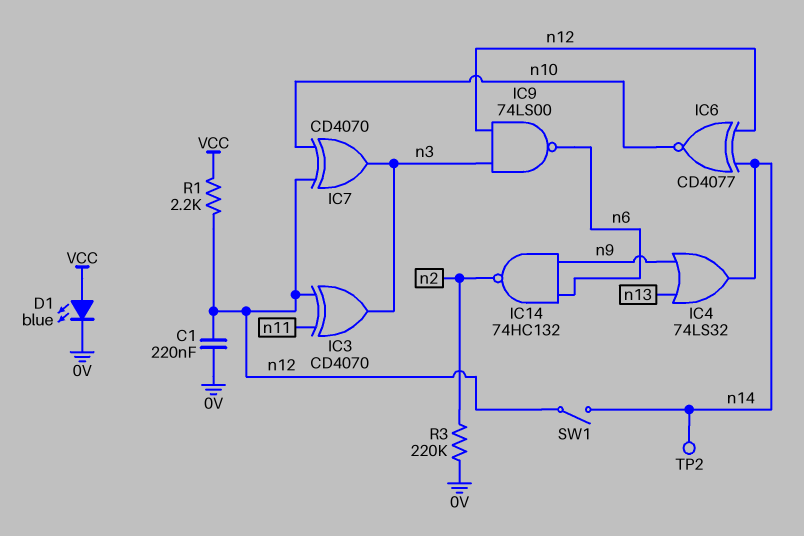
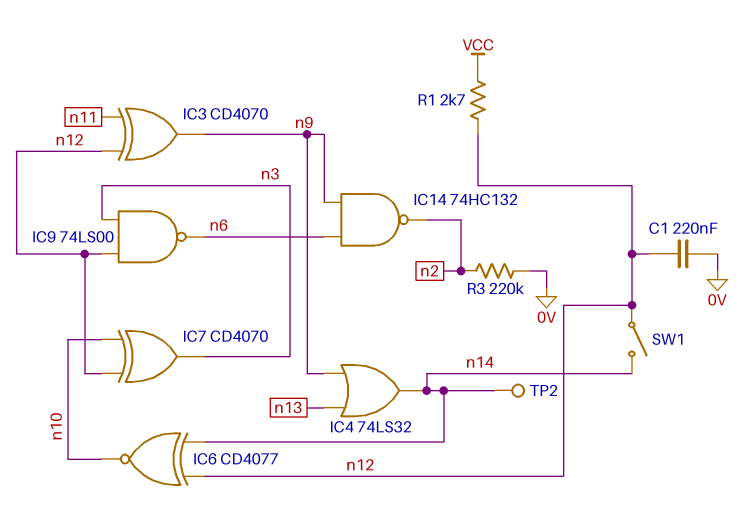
D1: LED blue (A VCC, K 0V) -> none
IC3: XOR CD4070 (in n11, in n12, out n3) -> XOR CD4070 (in n11, in n12, out n9)
R1: 2.2k (VCC, n12) -> 2.7k (VCC, n12)

